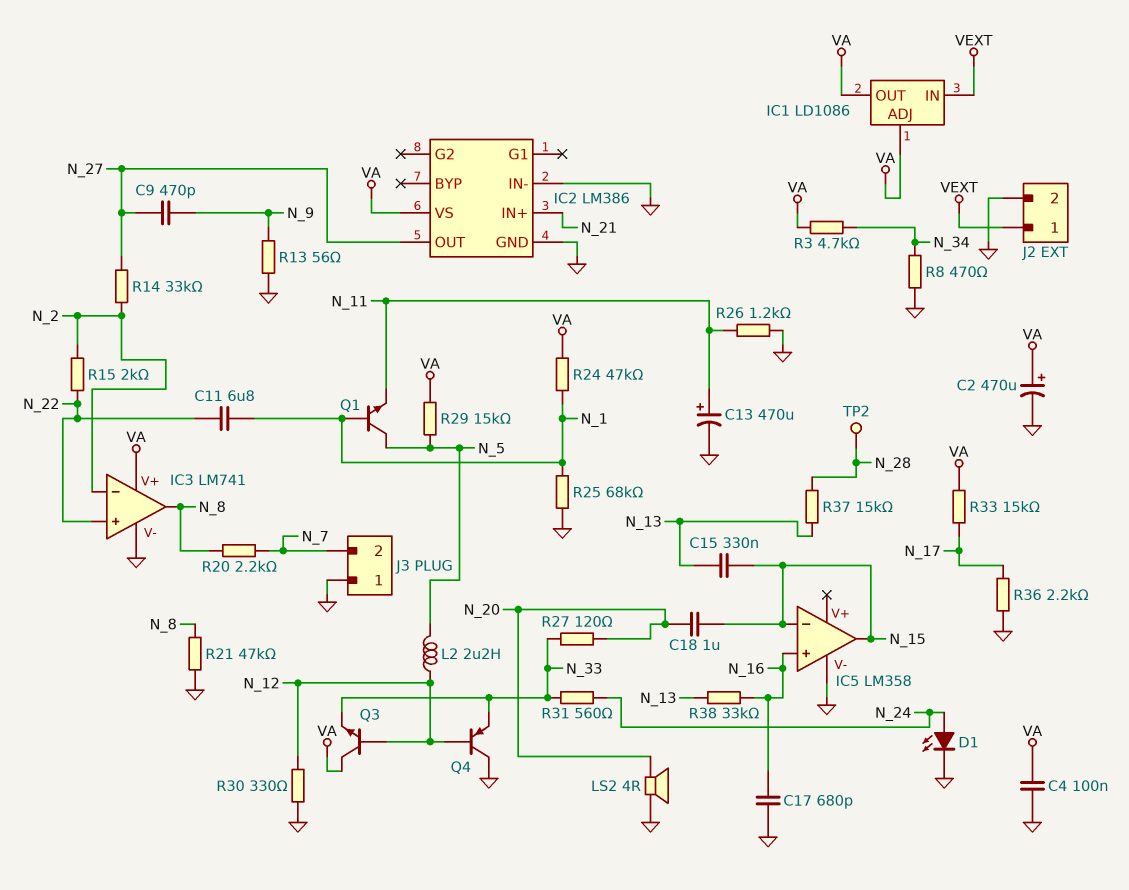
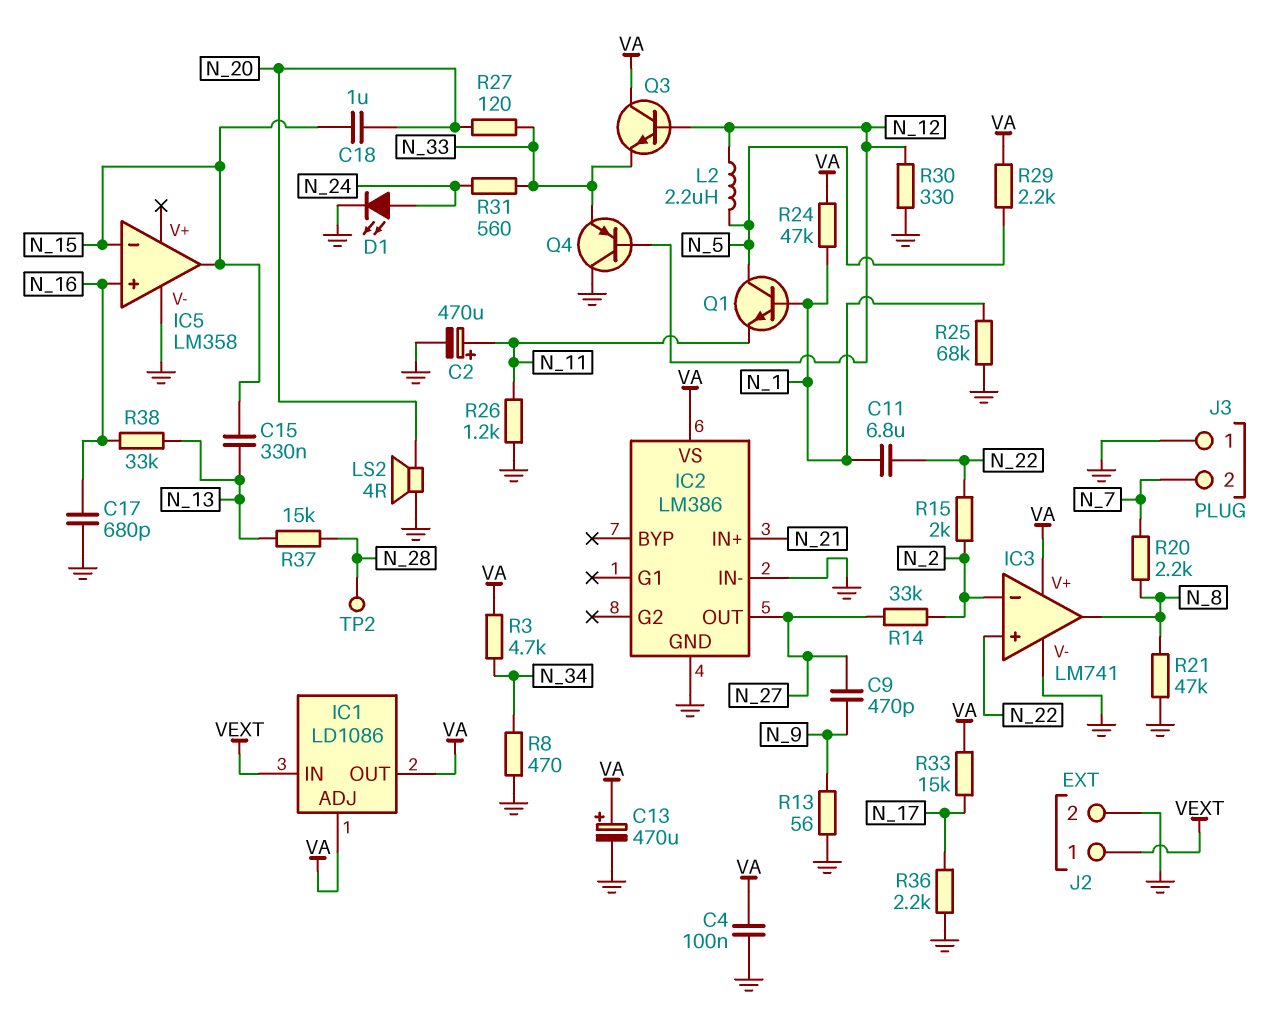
C2: 470uF (plus VA, minus GND) -> 470uF (plus N_11, minus GND)
C13: 470uF (plus N_11, minus GND) -> 470uF (plus VA, minus GND)
R29: 15k (N_5, VA) -> 2.2k (N_5, VA)

